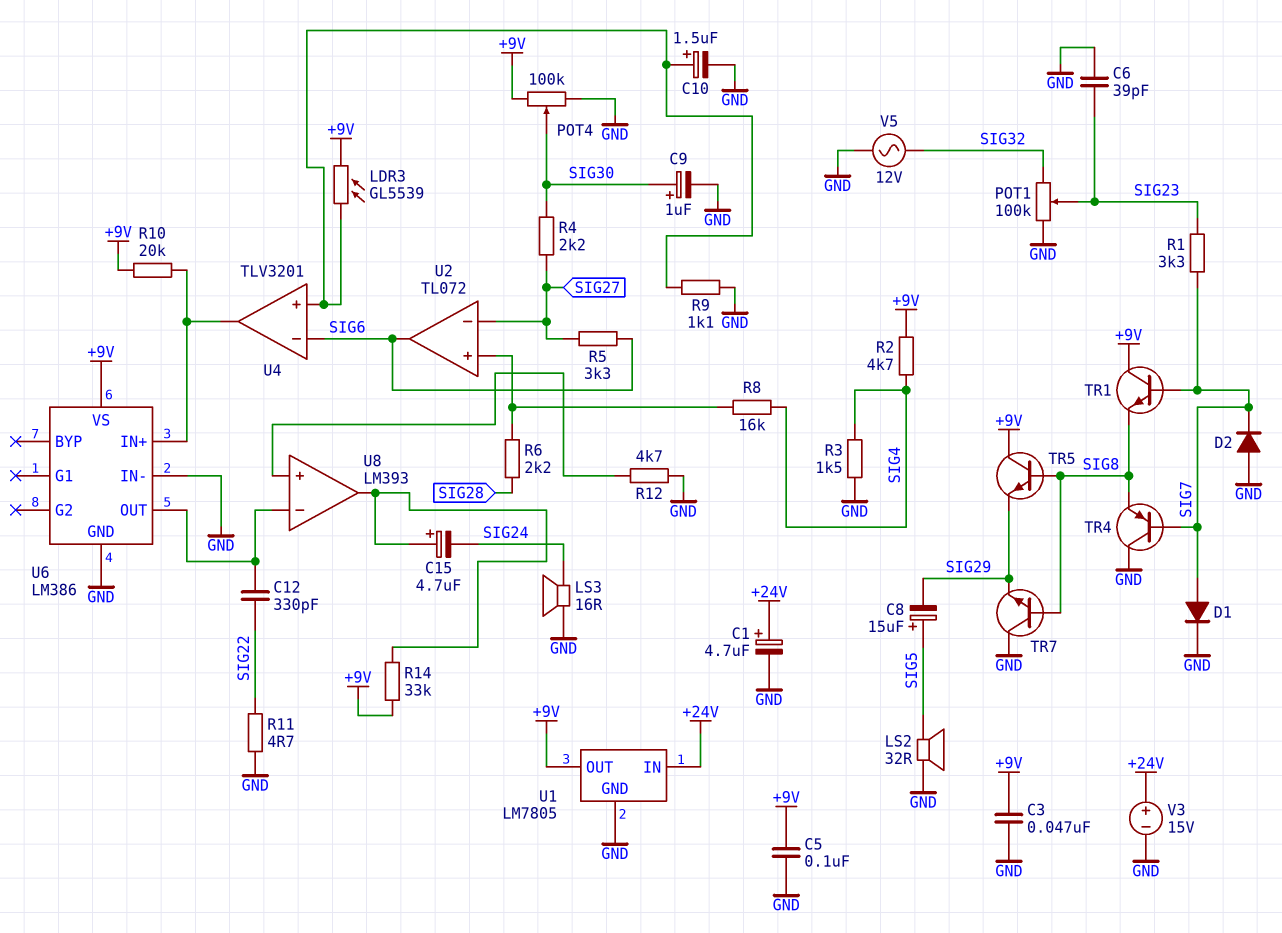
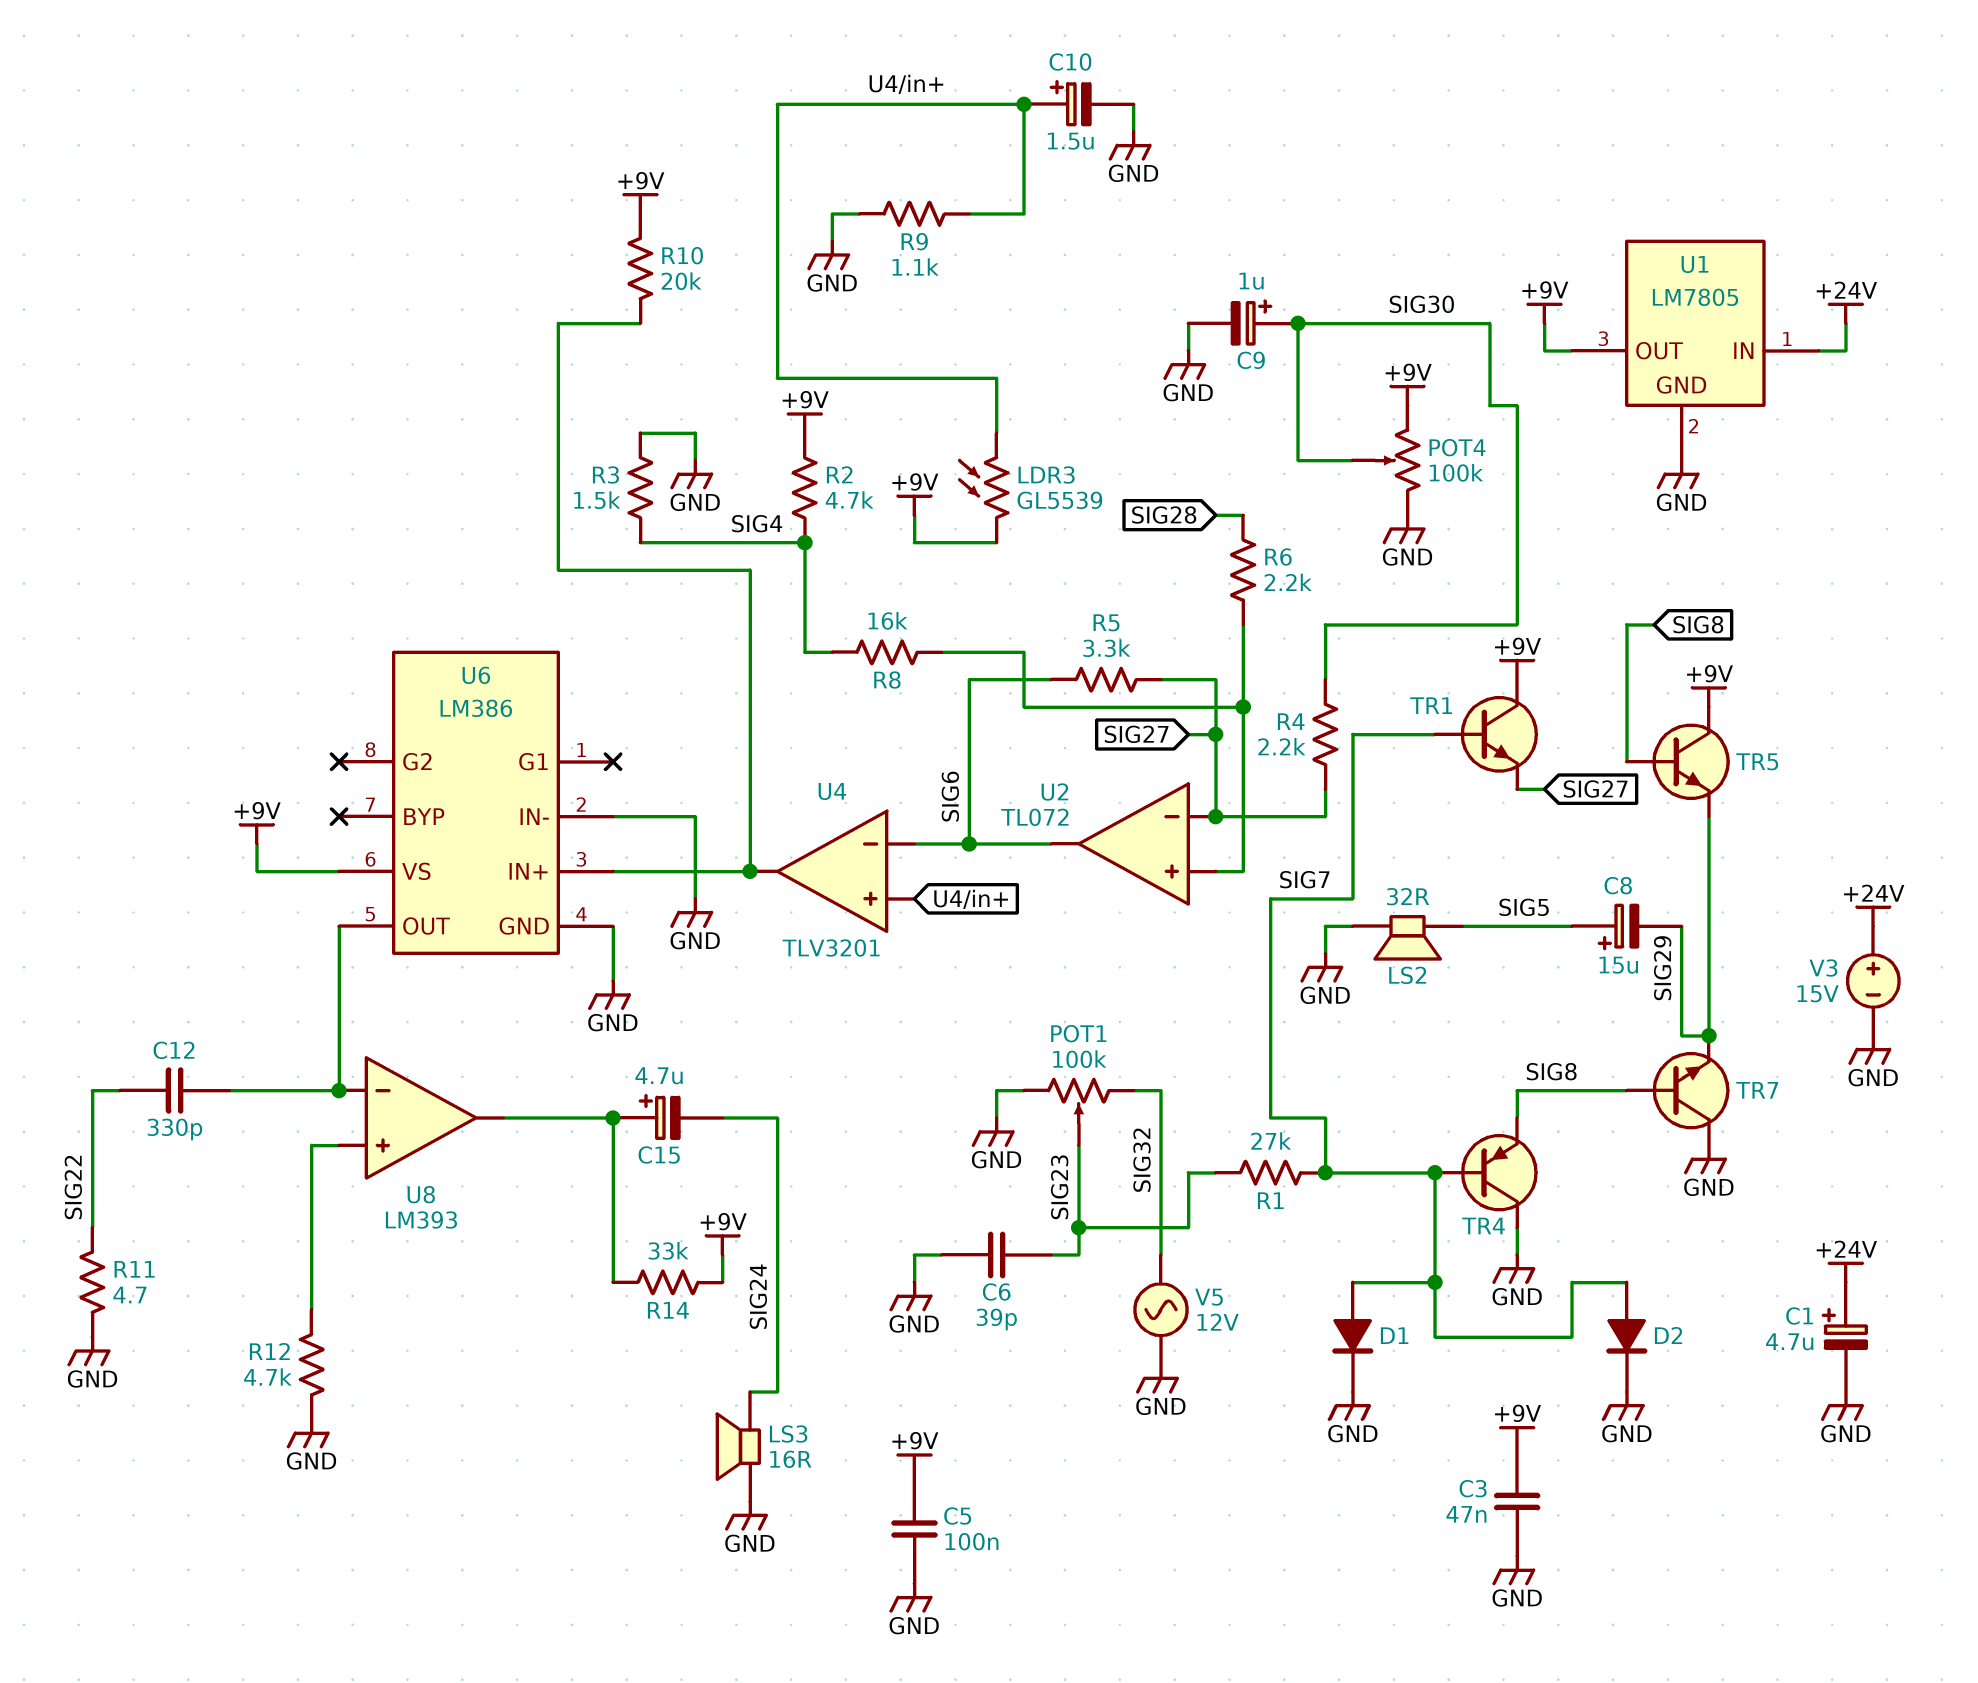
D2: diode (A GND, K SIG7) -> diode (A SIG7, K GND)
R1: 3.3k (SIG7, SIG23) -> 27k (SIG7, SIG23)
TR1: NPN (B SIG7, C +9V, E SIG8) -> NPN (B SIG7, C +9V, E SIG27)

